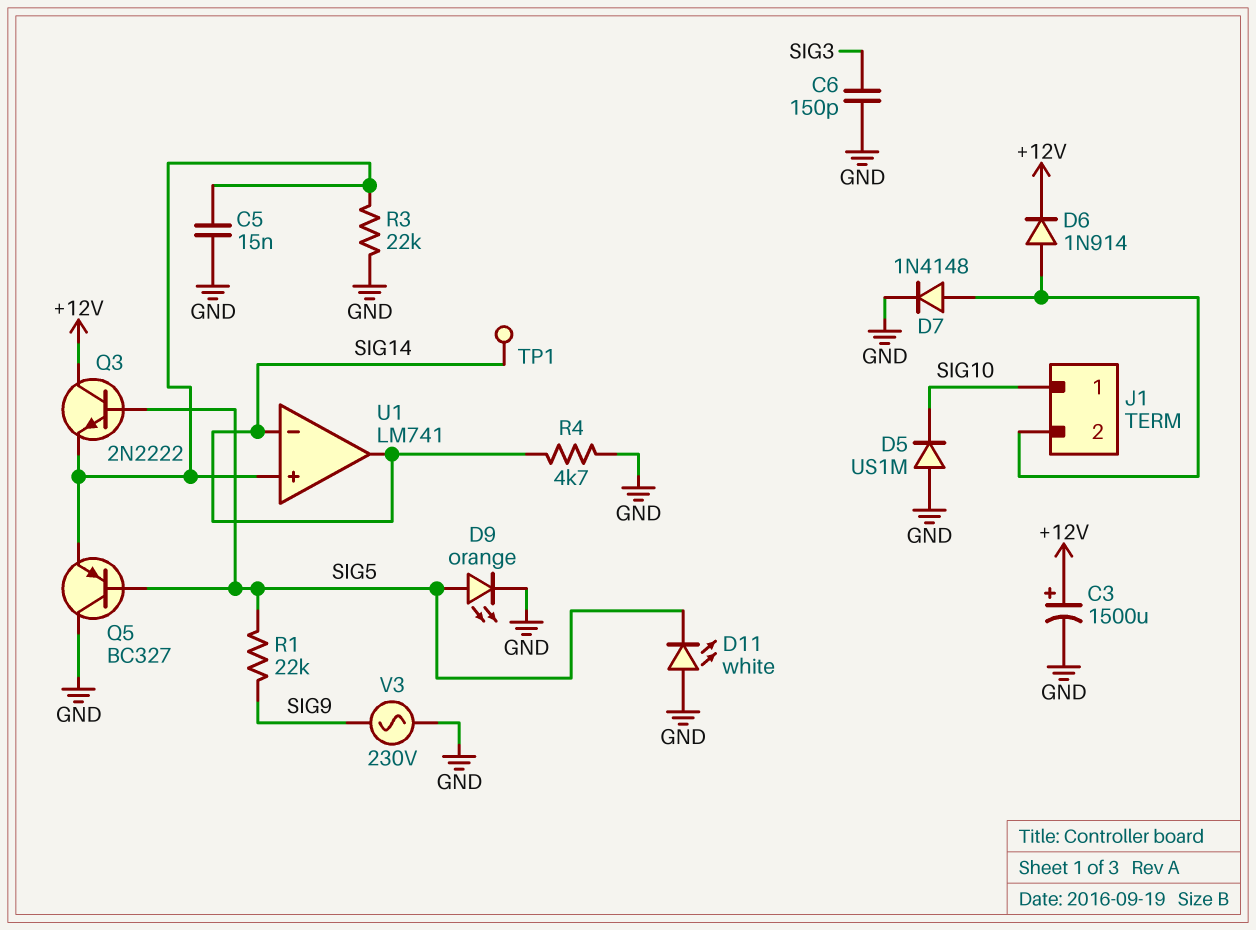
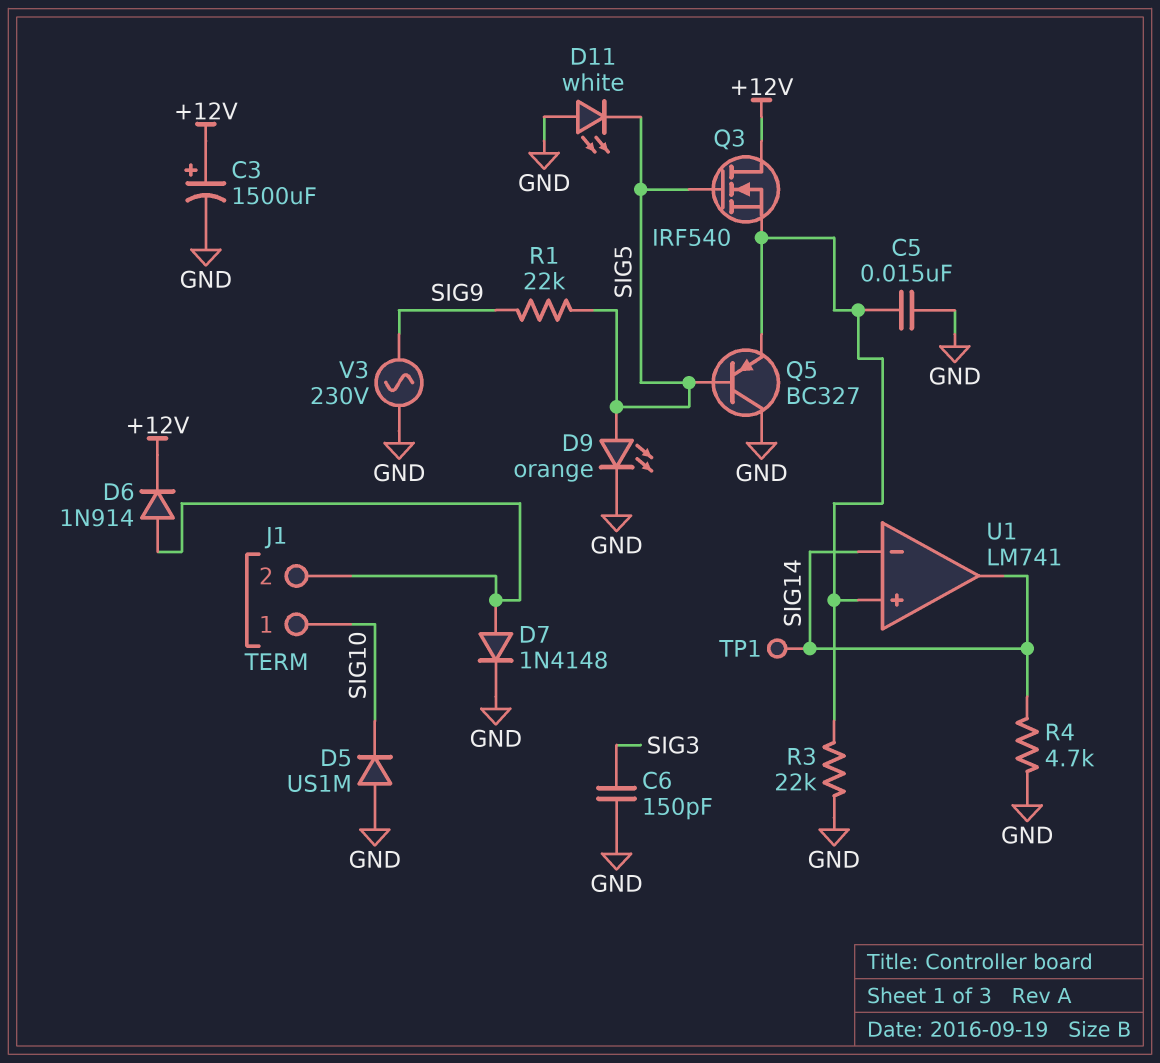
Q3: NPN 2N2222 (B SIG5, C +12V, E U1/in+) -> NMOS IRF540 (G SIG5, D +12V, S U1/in+)

